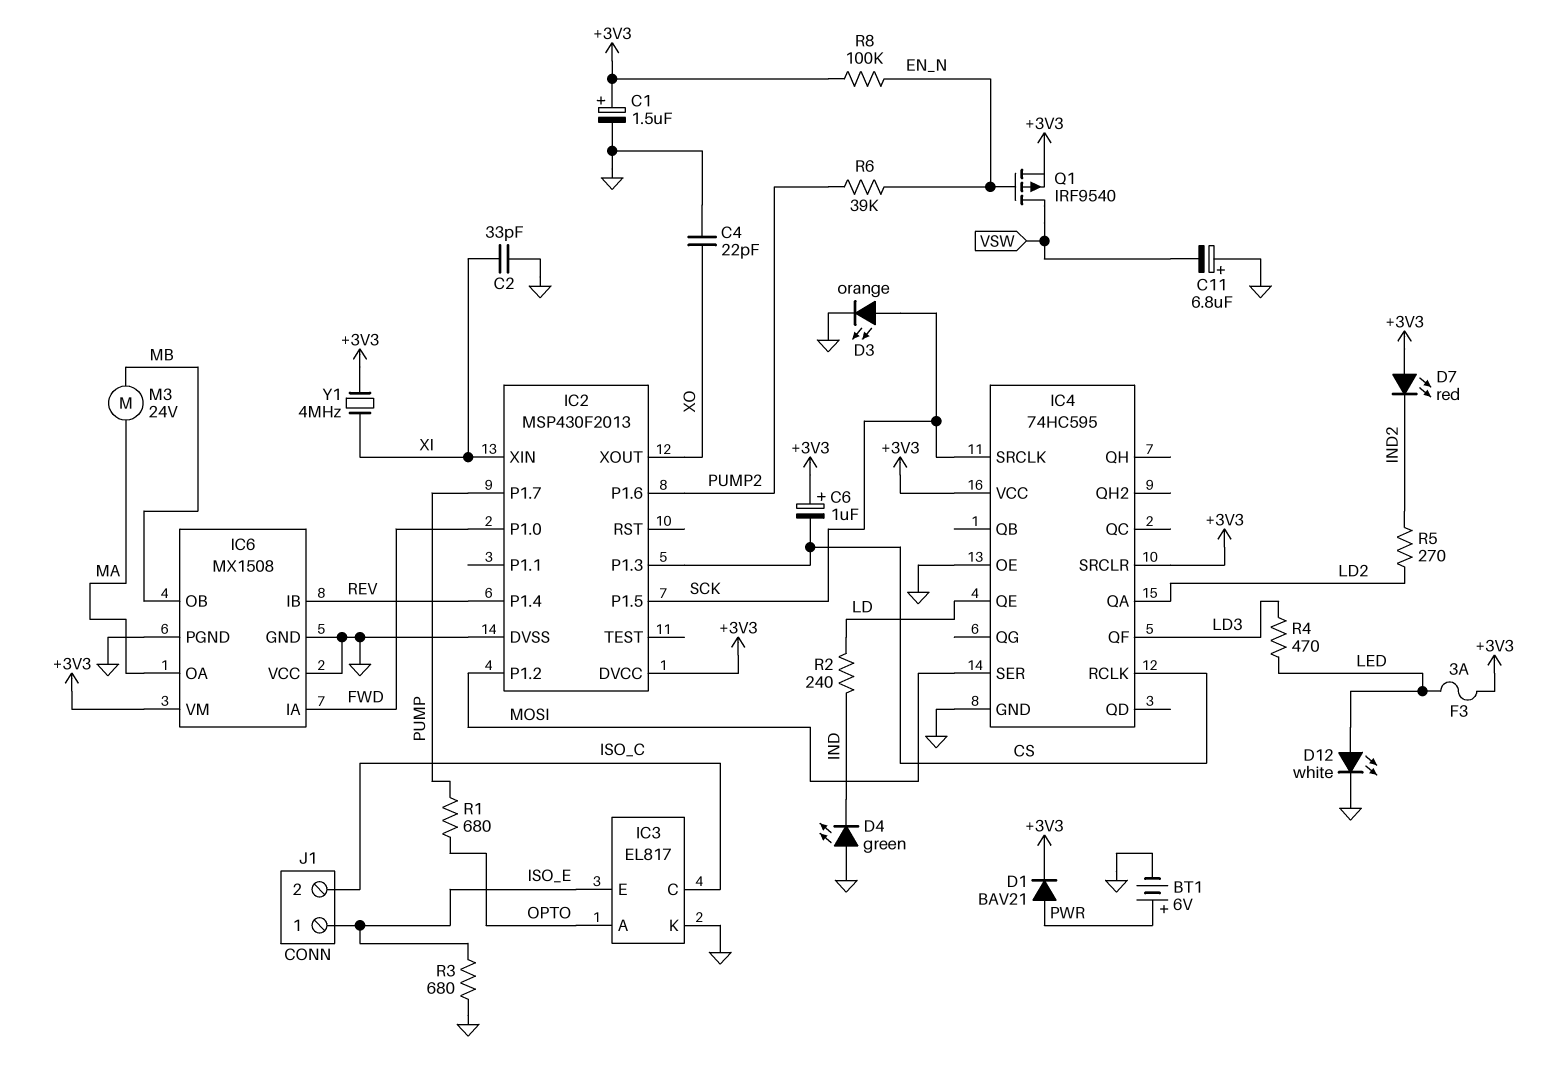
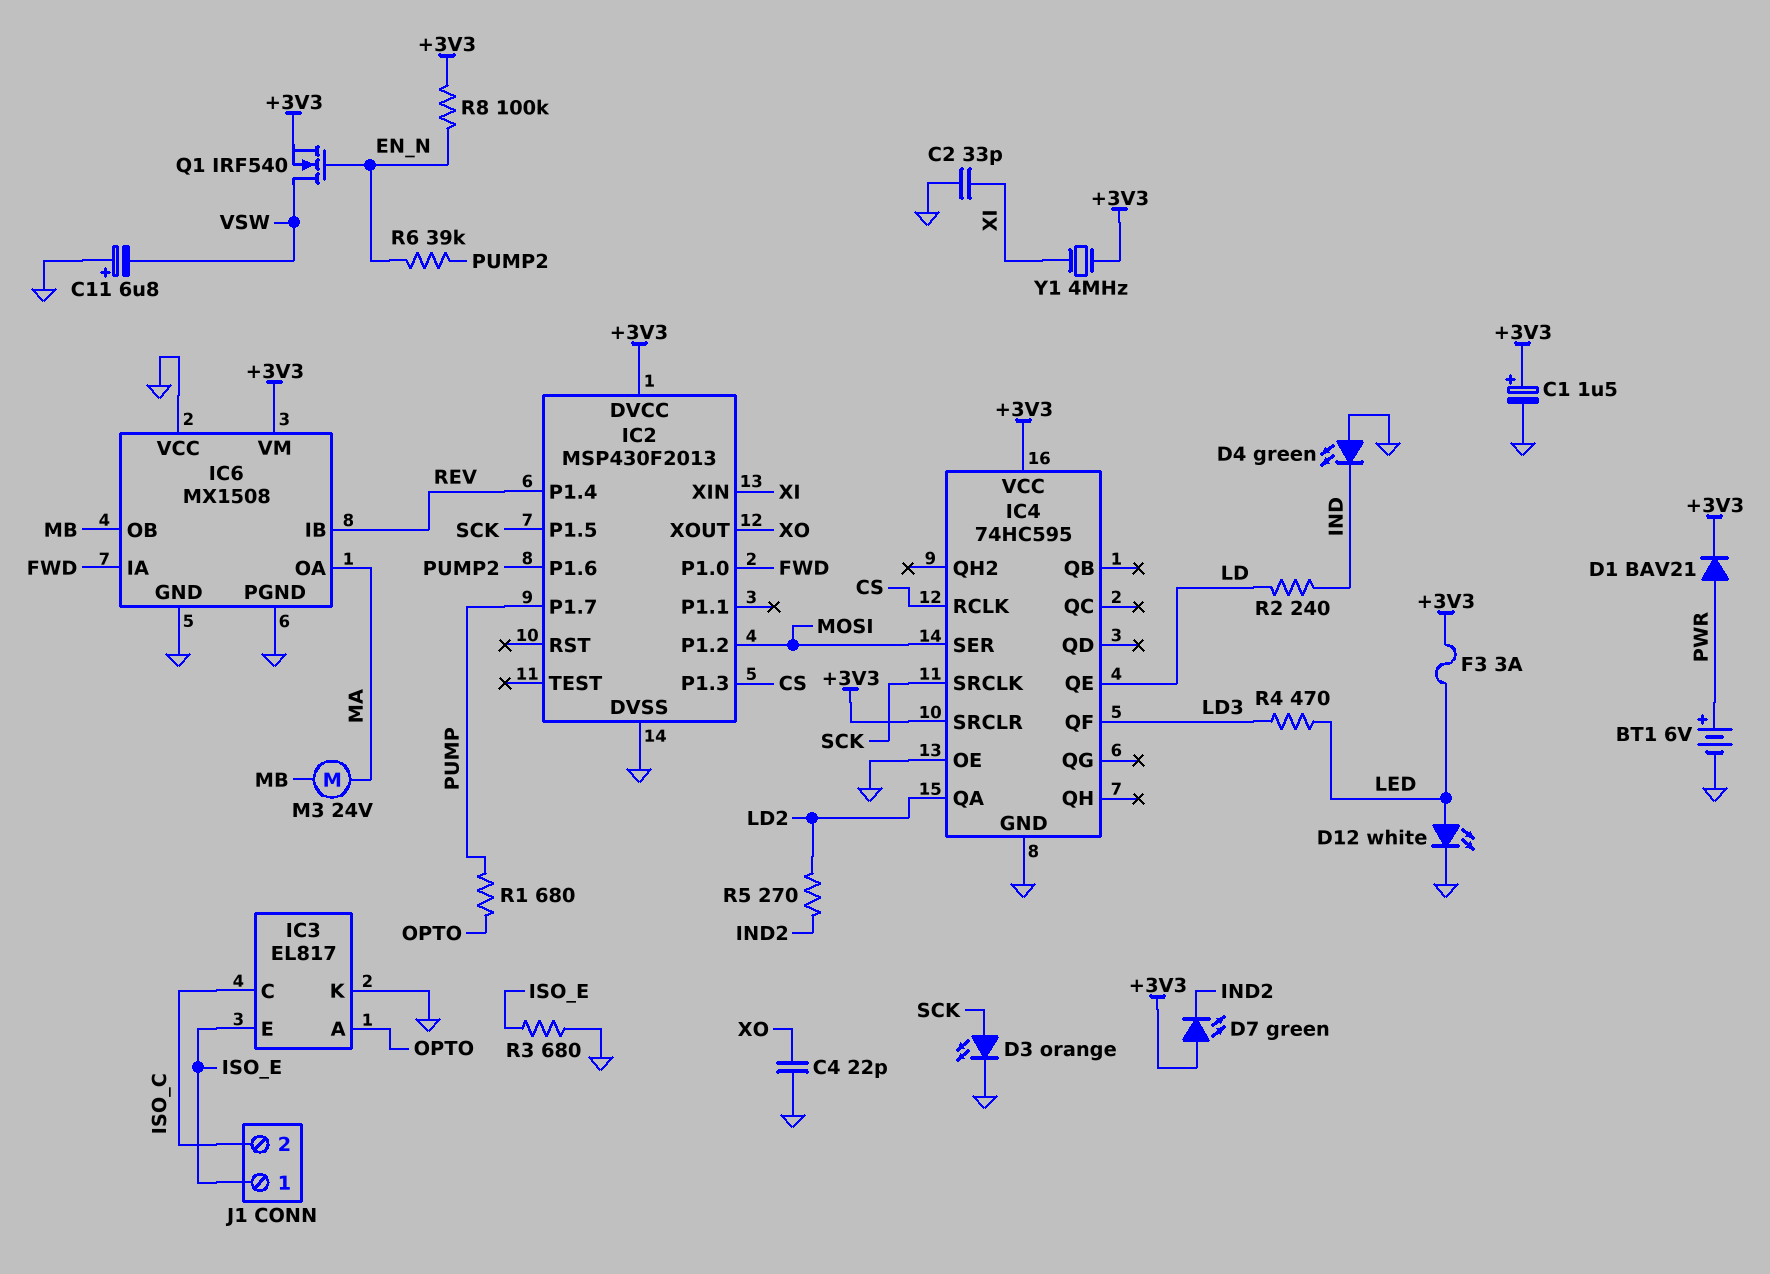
C6: 1uF (plus +3V3, minus CS) -> none
D7: LED red (A +3V3, K IND2) -> LED green (A +3V3, K IND2)
Q1: PMOS IRF9540 (G EN_N, D VSW, S +3V3) -> NMOS IRF540 (G EN_N, D VSW, S +3V3)

